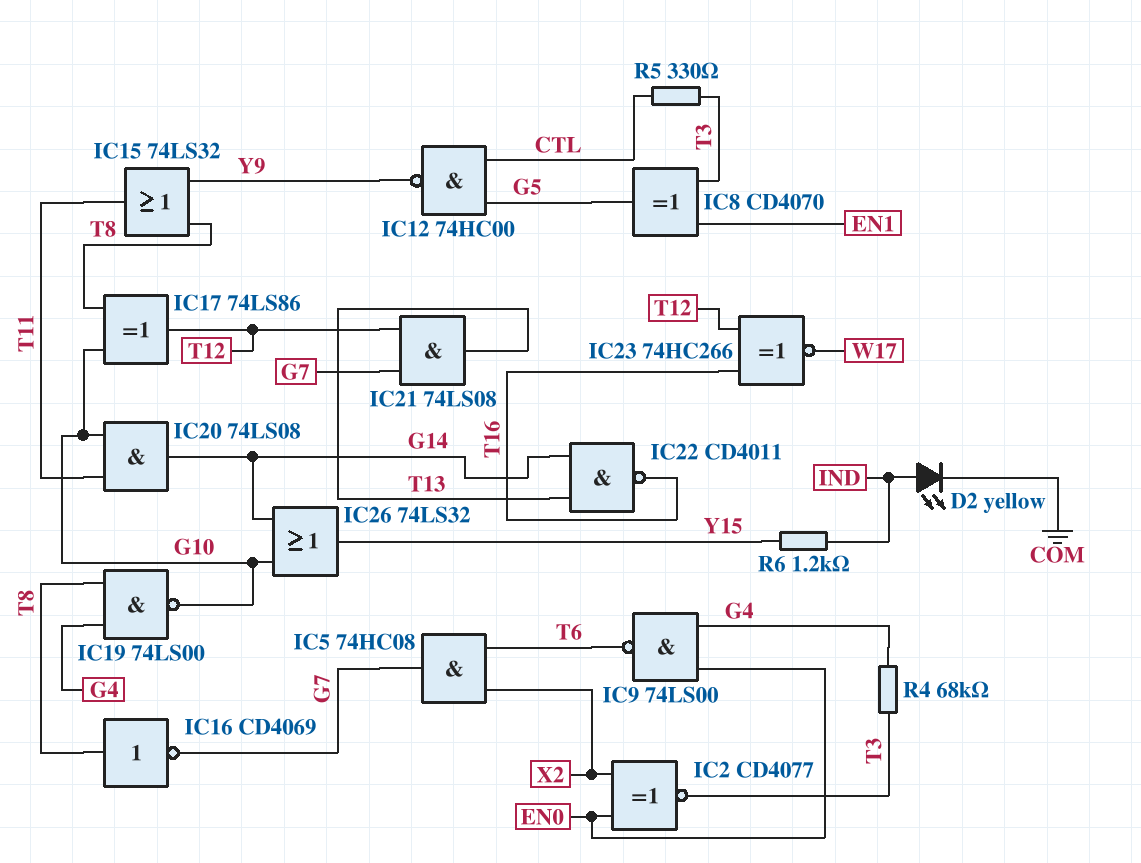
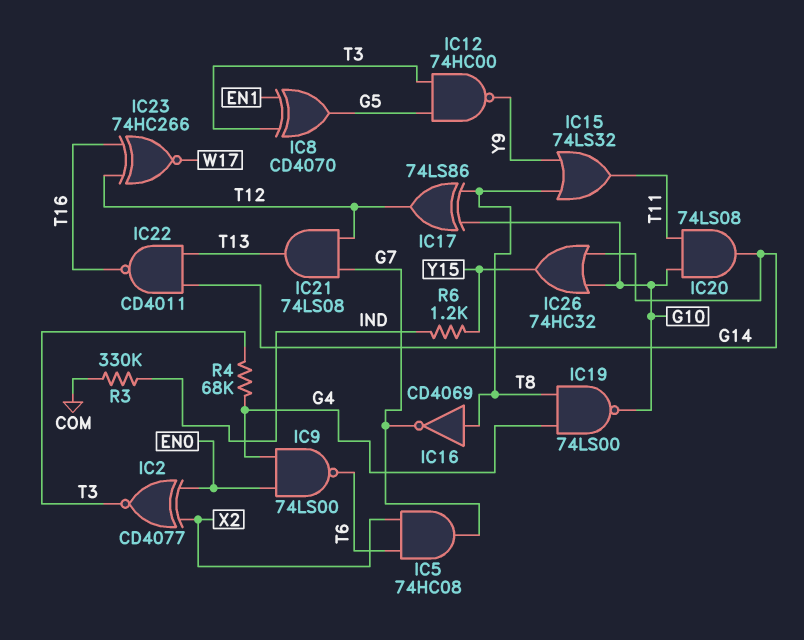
D2: LED yellow (A IND, K COM) -> none
IC12: NAND 74HC00 (in CTL, in G5, out Y9) -> NAND 74HC00 (in G5, in T3, out Y9)
IC26: OR 74LS32 (in G10, in G14, out Y15) -> OR 74HC32 (in G10, in G14, out Y15)
R3: none -> 330k (COM, IND)
R5: 330 (CTL, T3) -> none

